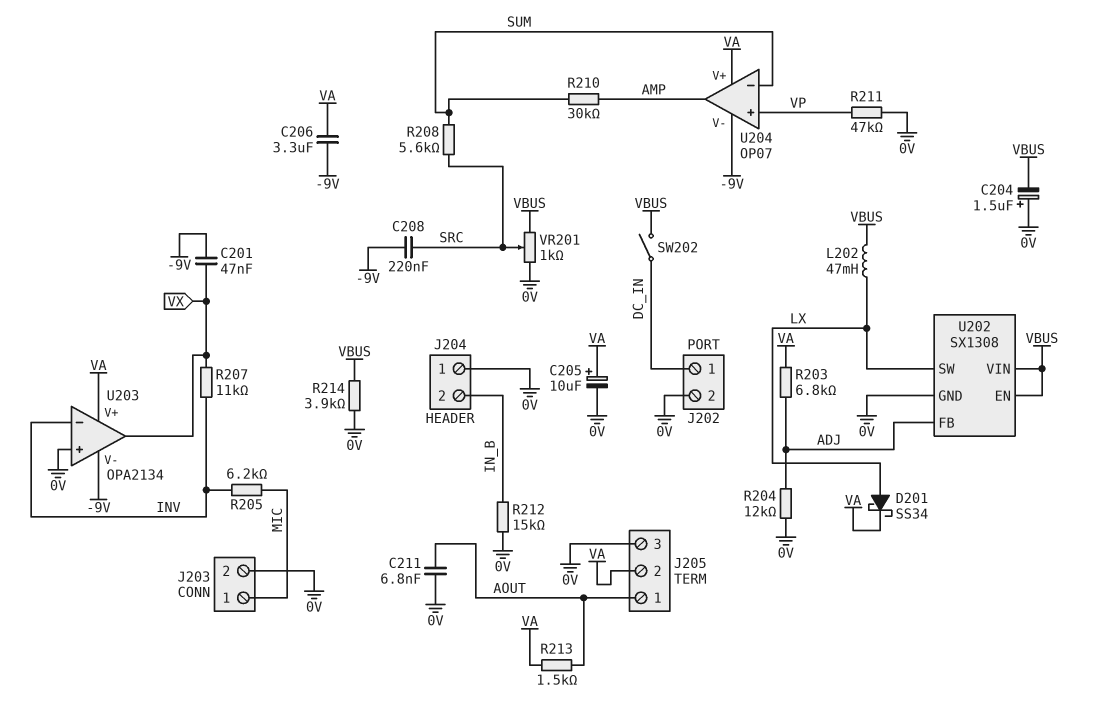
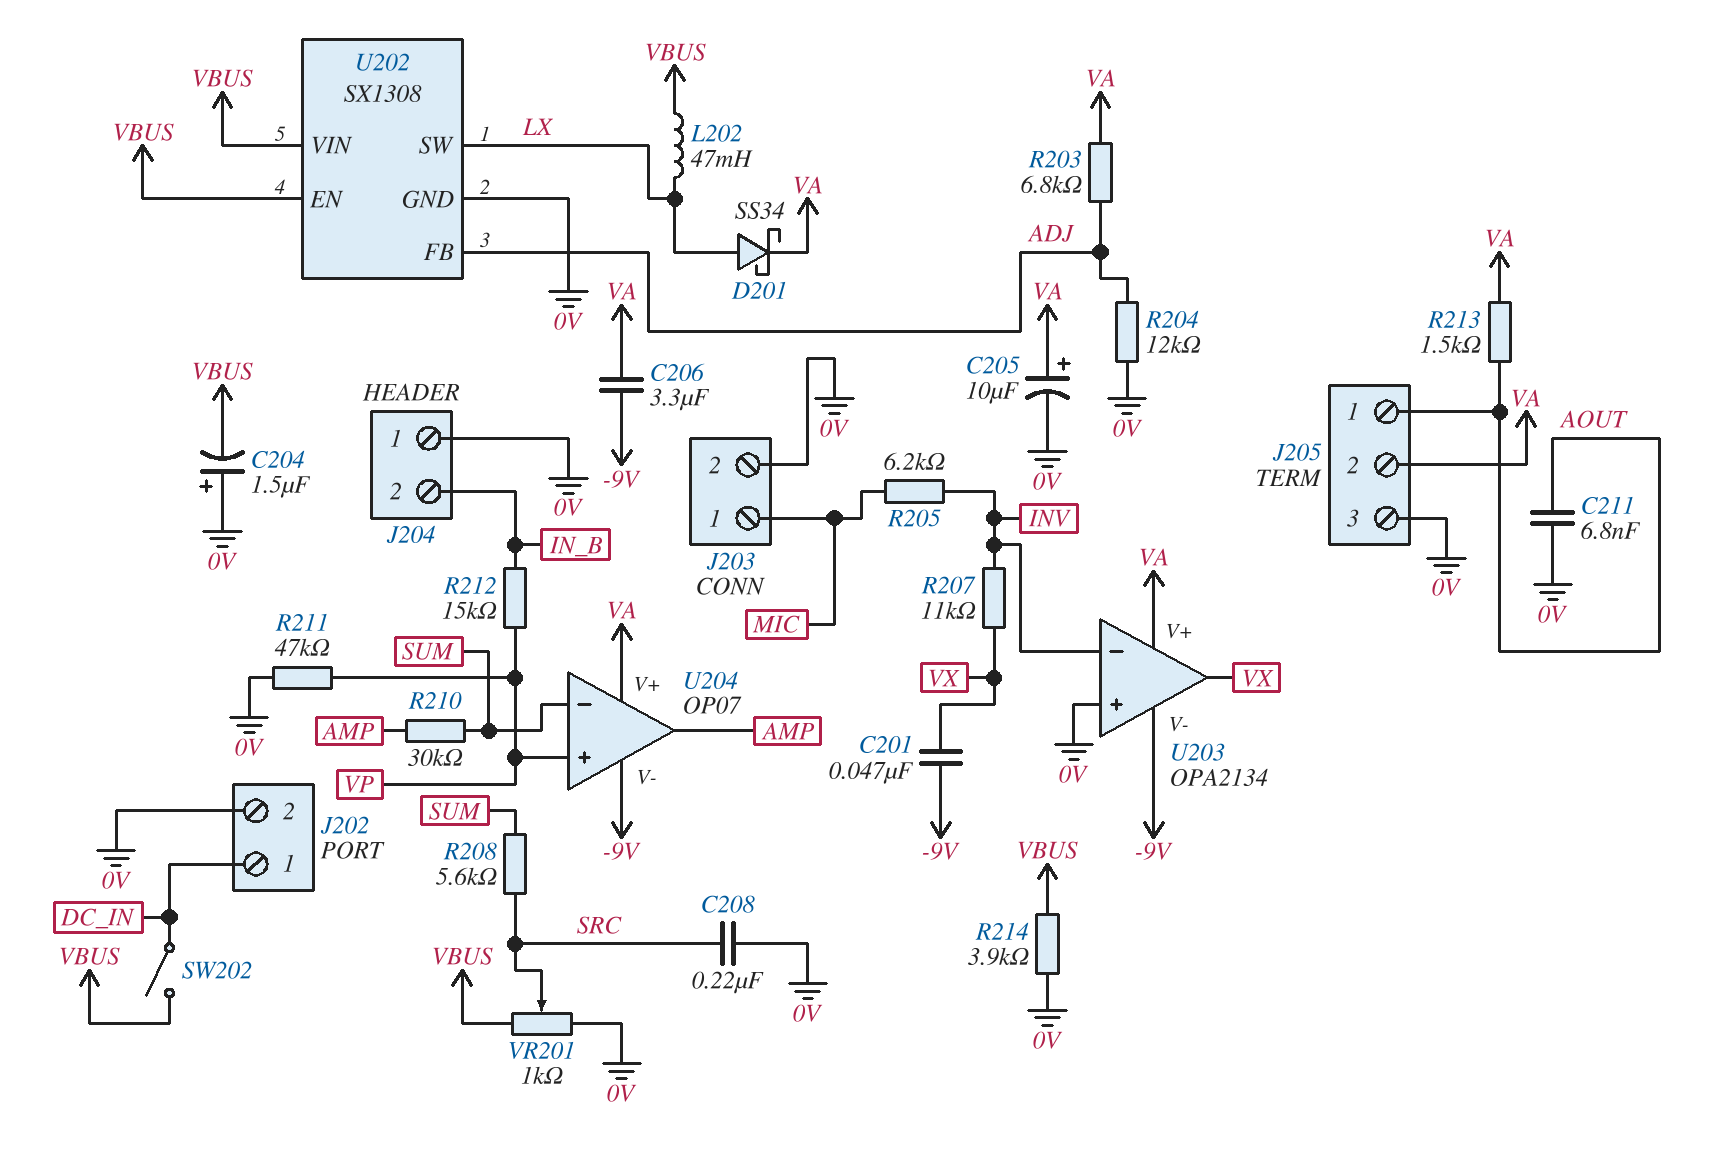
C208: 220nF (-9V, SRC) -> 220nF (0V, SRC)
R212: 15k (0V, IN_B) -> 15k (IN_B, VP)

